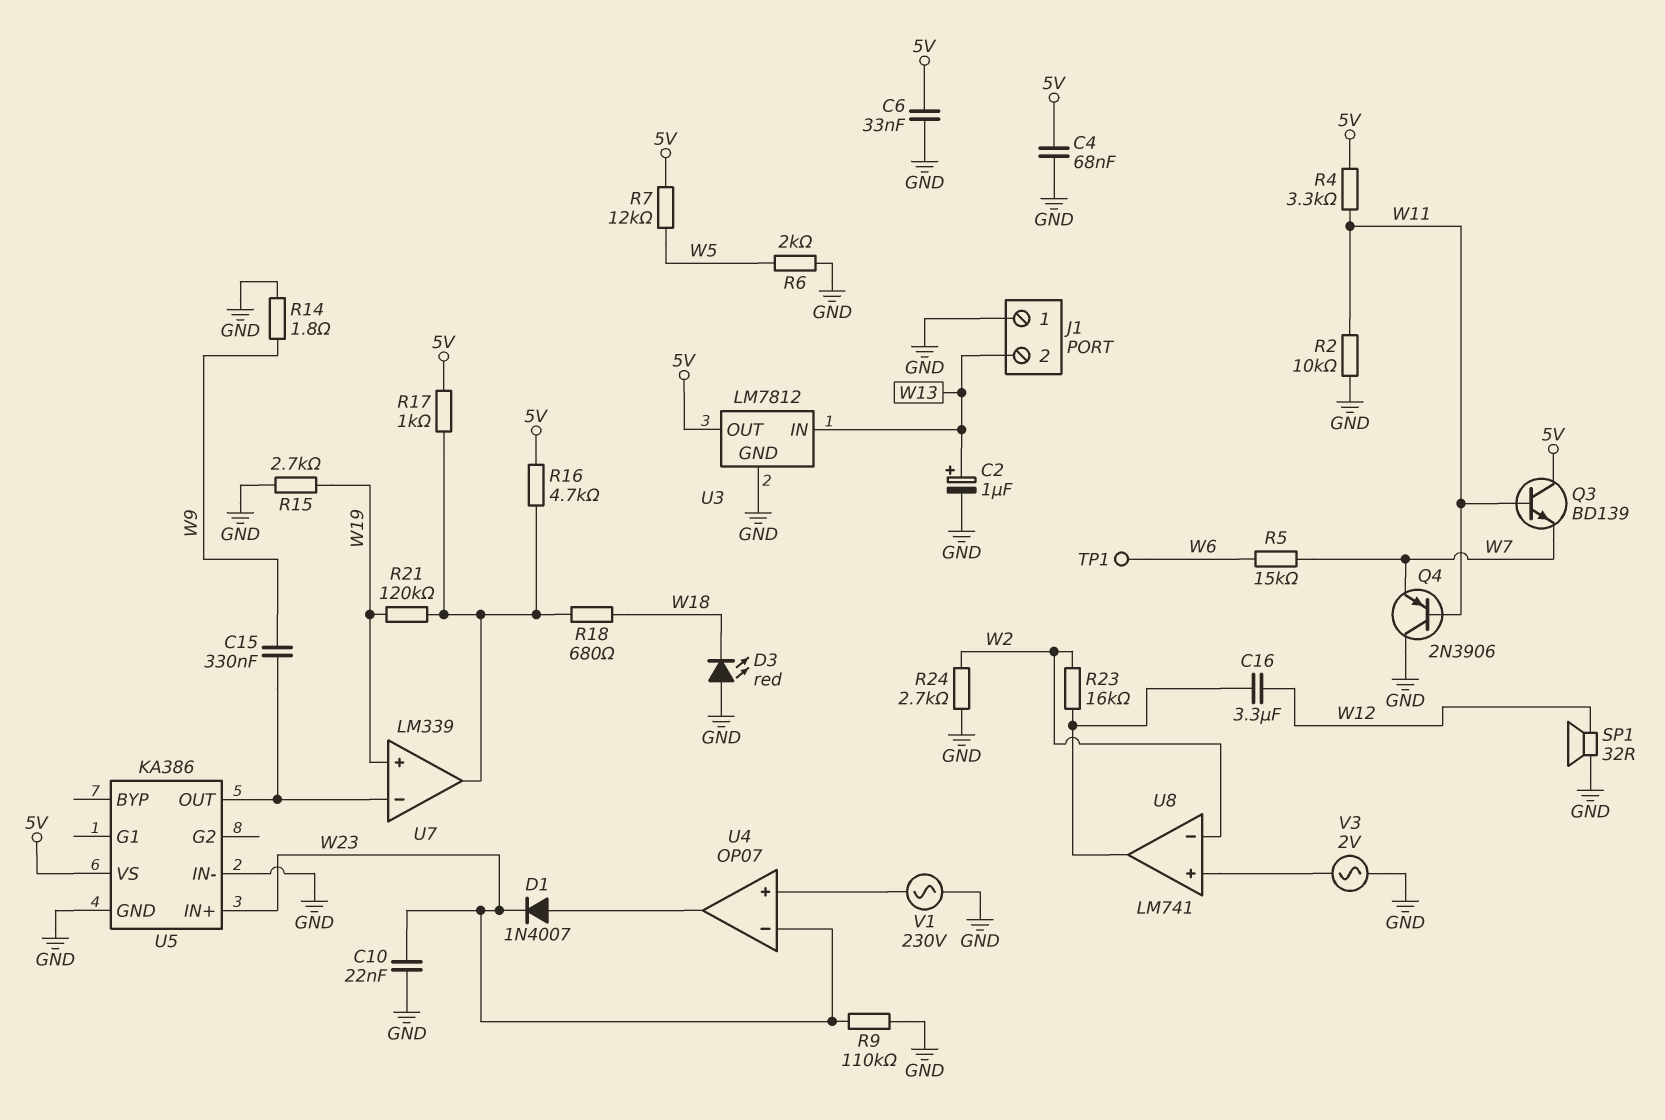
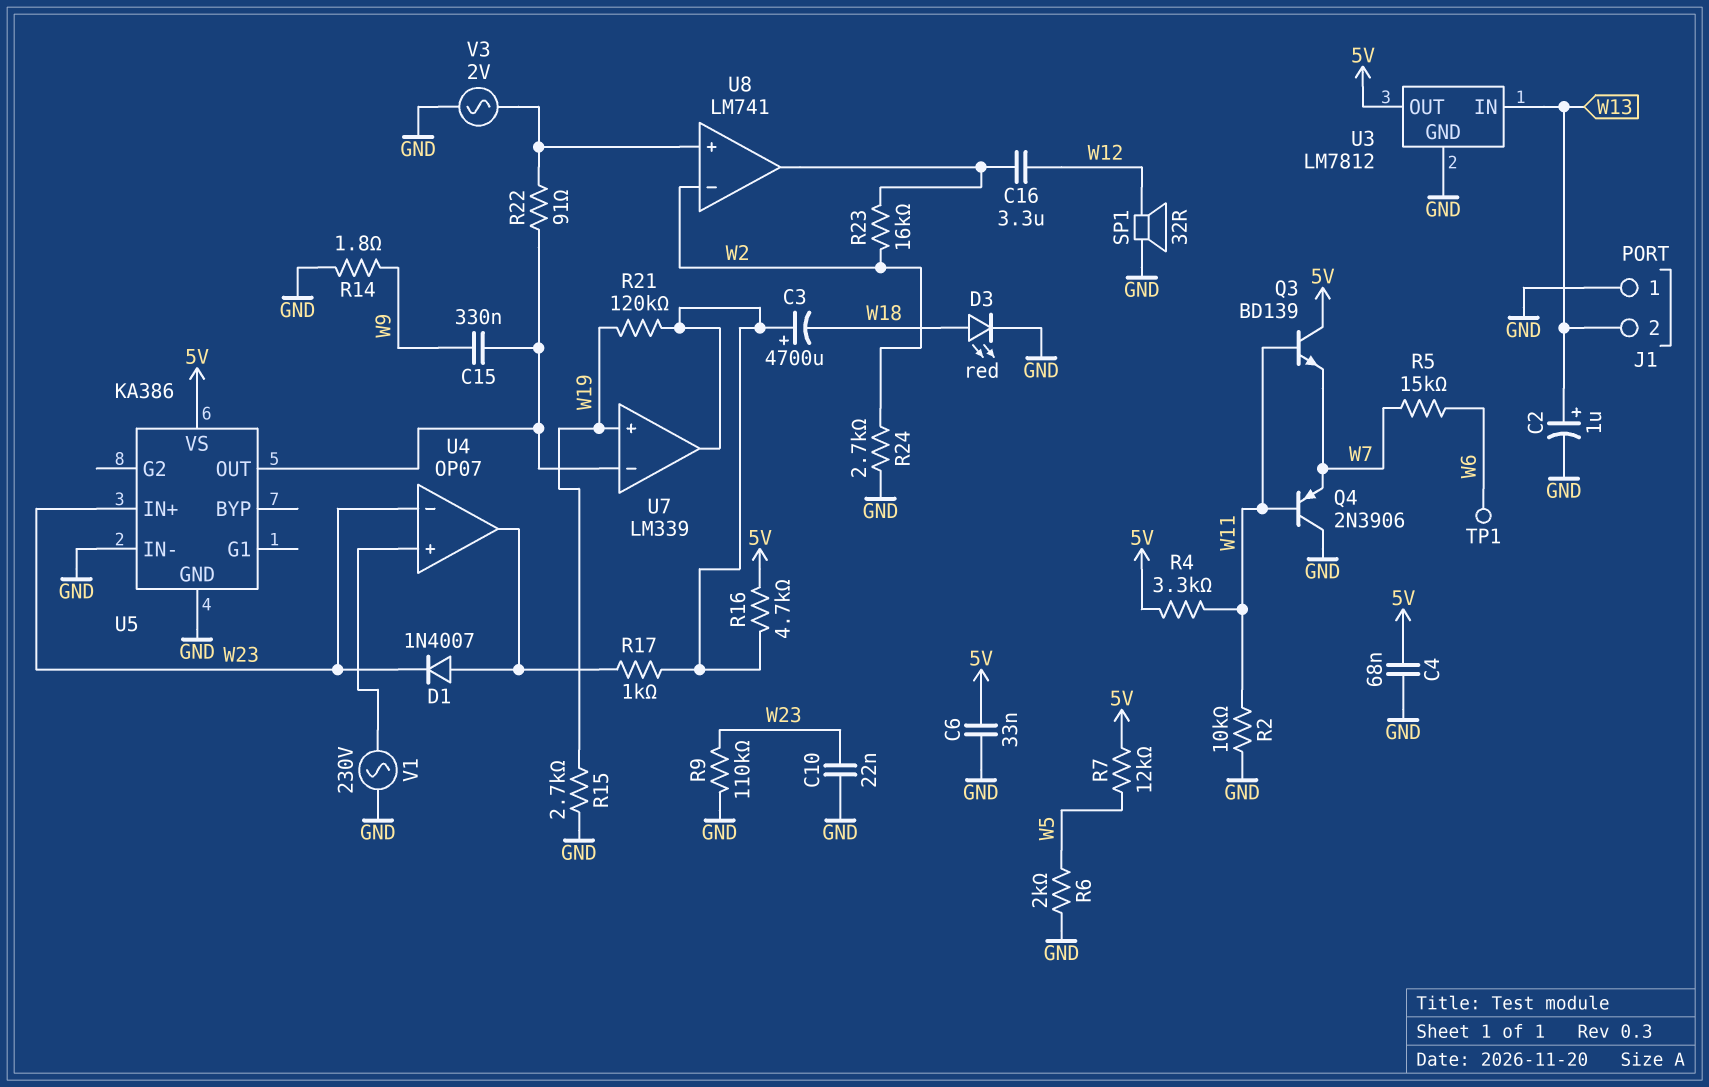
C3: none -> 4700uF (plus U7/out, minus W18)
D3: LED red (A GND, K W18) -> LED red (A W18, K GND)
R17: 1k (5V, U7/out) -> 1k (U4/out, U7/out)
R18: 680 (U7/out, W18) -> none
R22: none -> 91 (U5/OUT, U8/in+)

